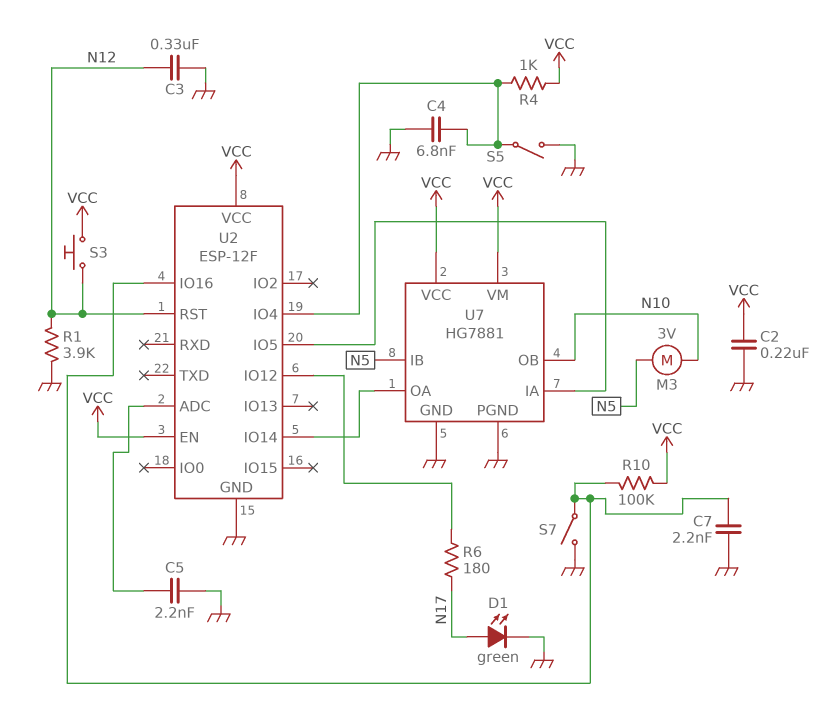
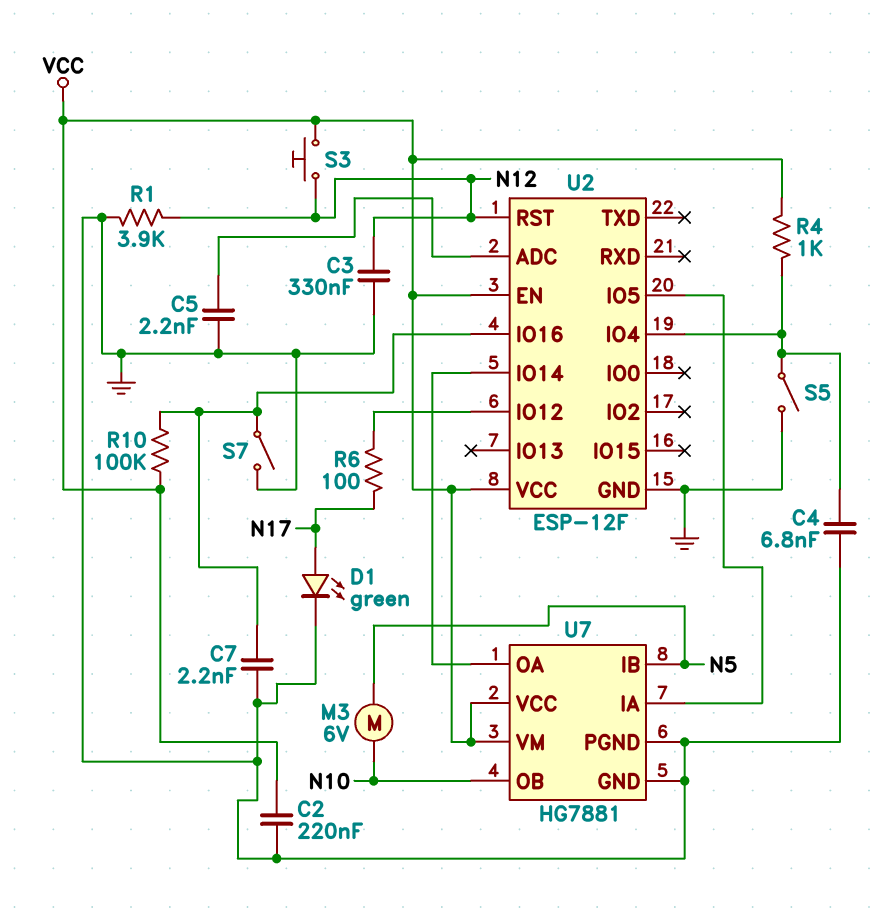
M3: motor 3V (N5, N10) -> motor 6V (N5, N10)
R6: 180 (N17, U2/IO12) -> 100 (N17, U2/IO12)

